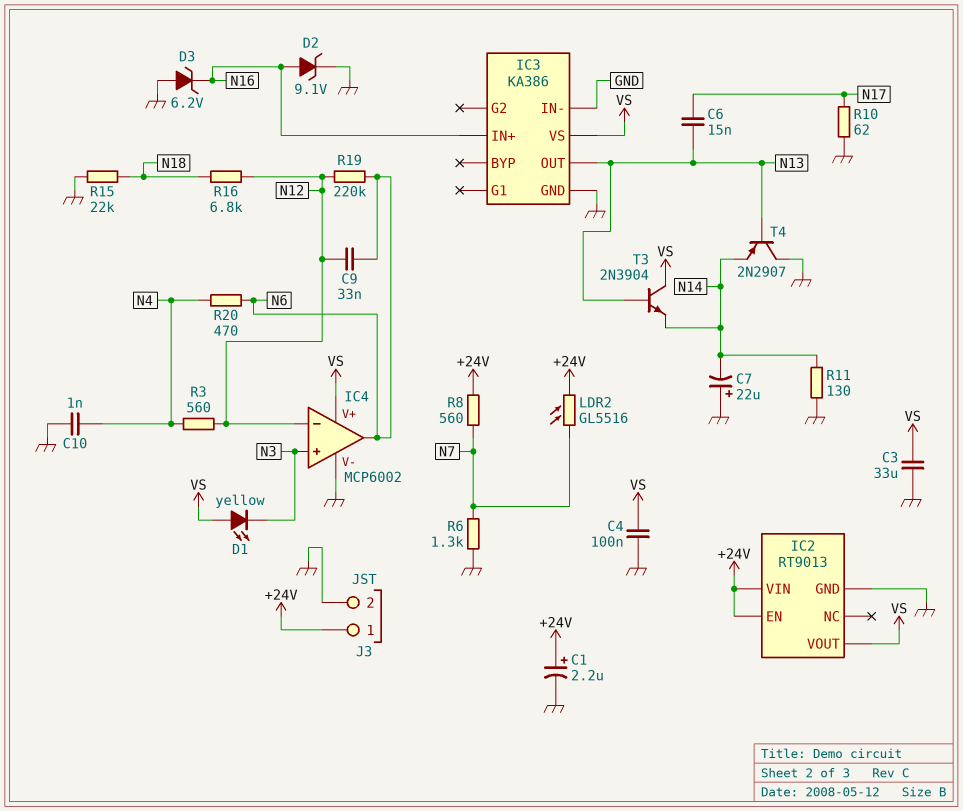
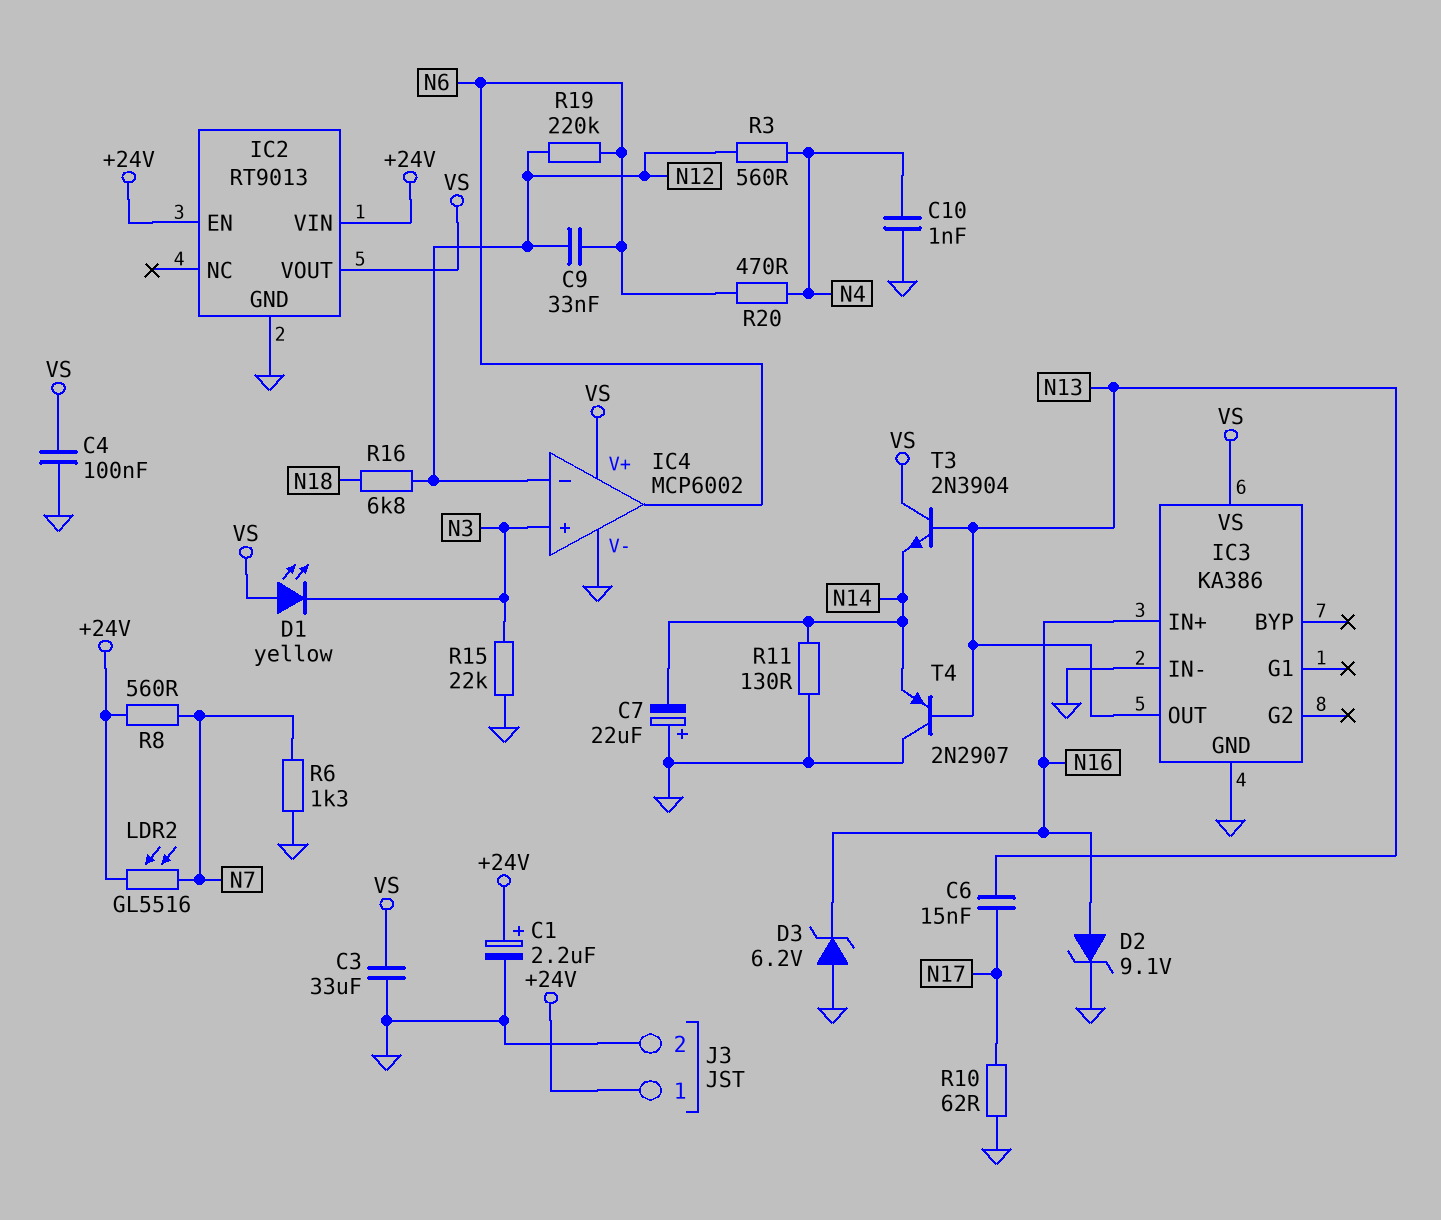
R15: 22k (GND, N18) -> 22k (GND, N3)

